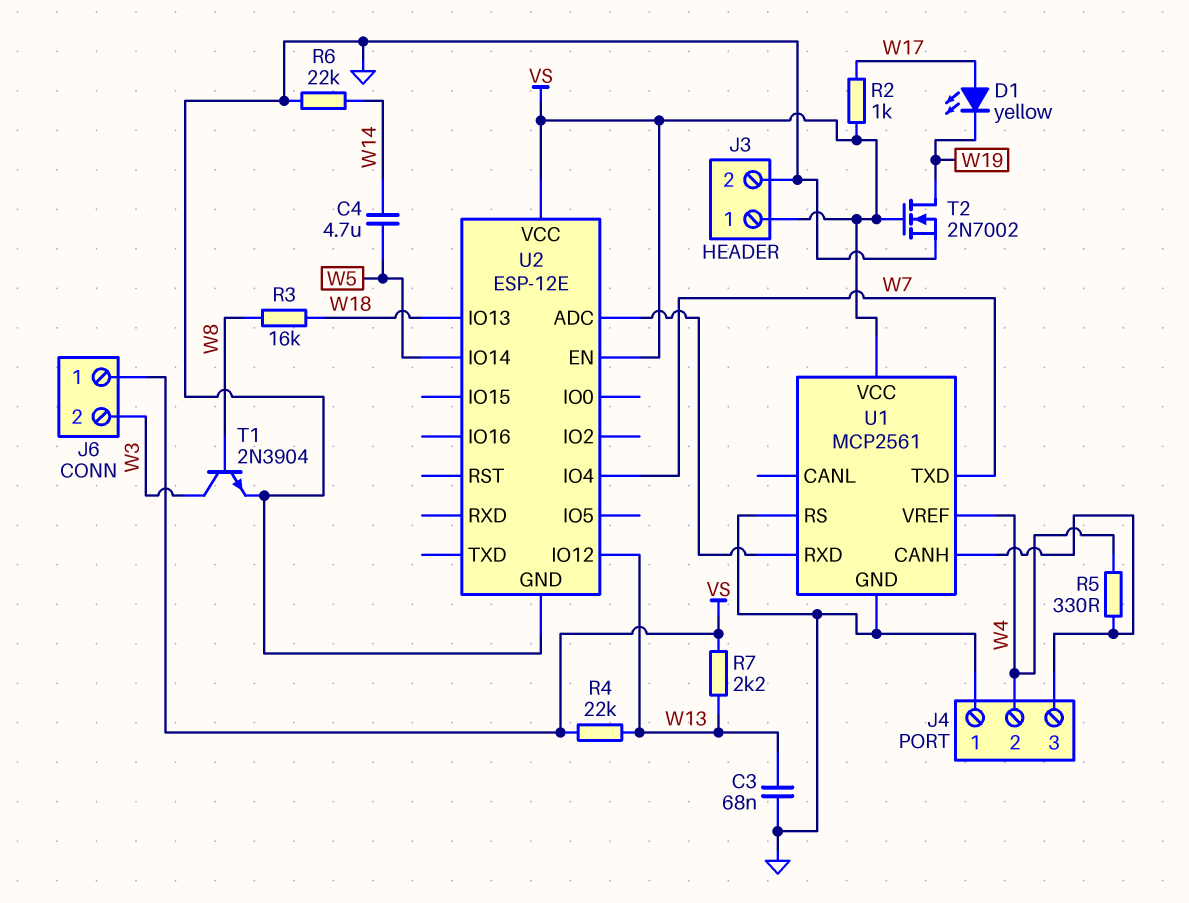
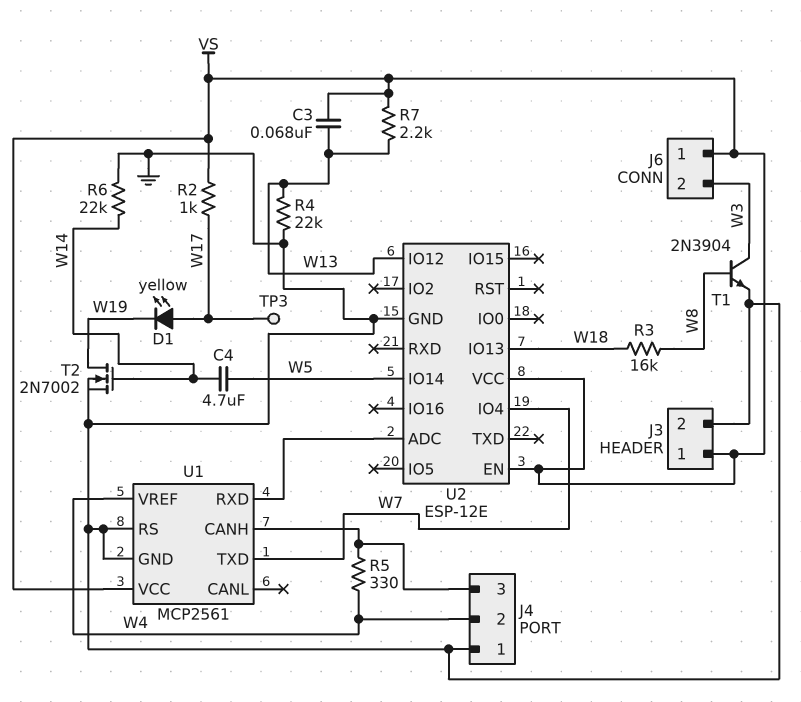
C3: 68nF (GND, W13) -> 68nF (VS, W13)
R4: 22k (VS, W13) -> 22k (GND, W13)
T2: NMOS 2N7002 (G VS, D W19, S GND) -> NMOS 2N7002 (G W14, D W19, S GND)
TP3: none -> test point (W17)

